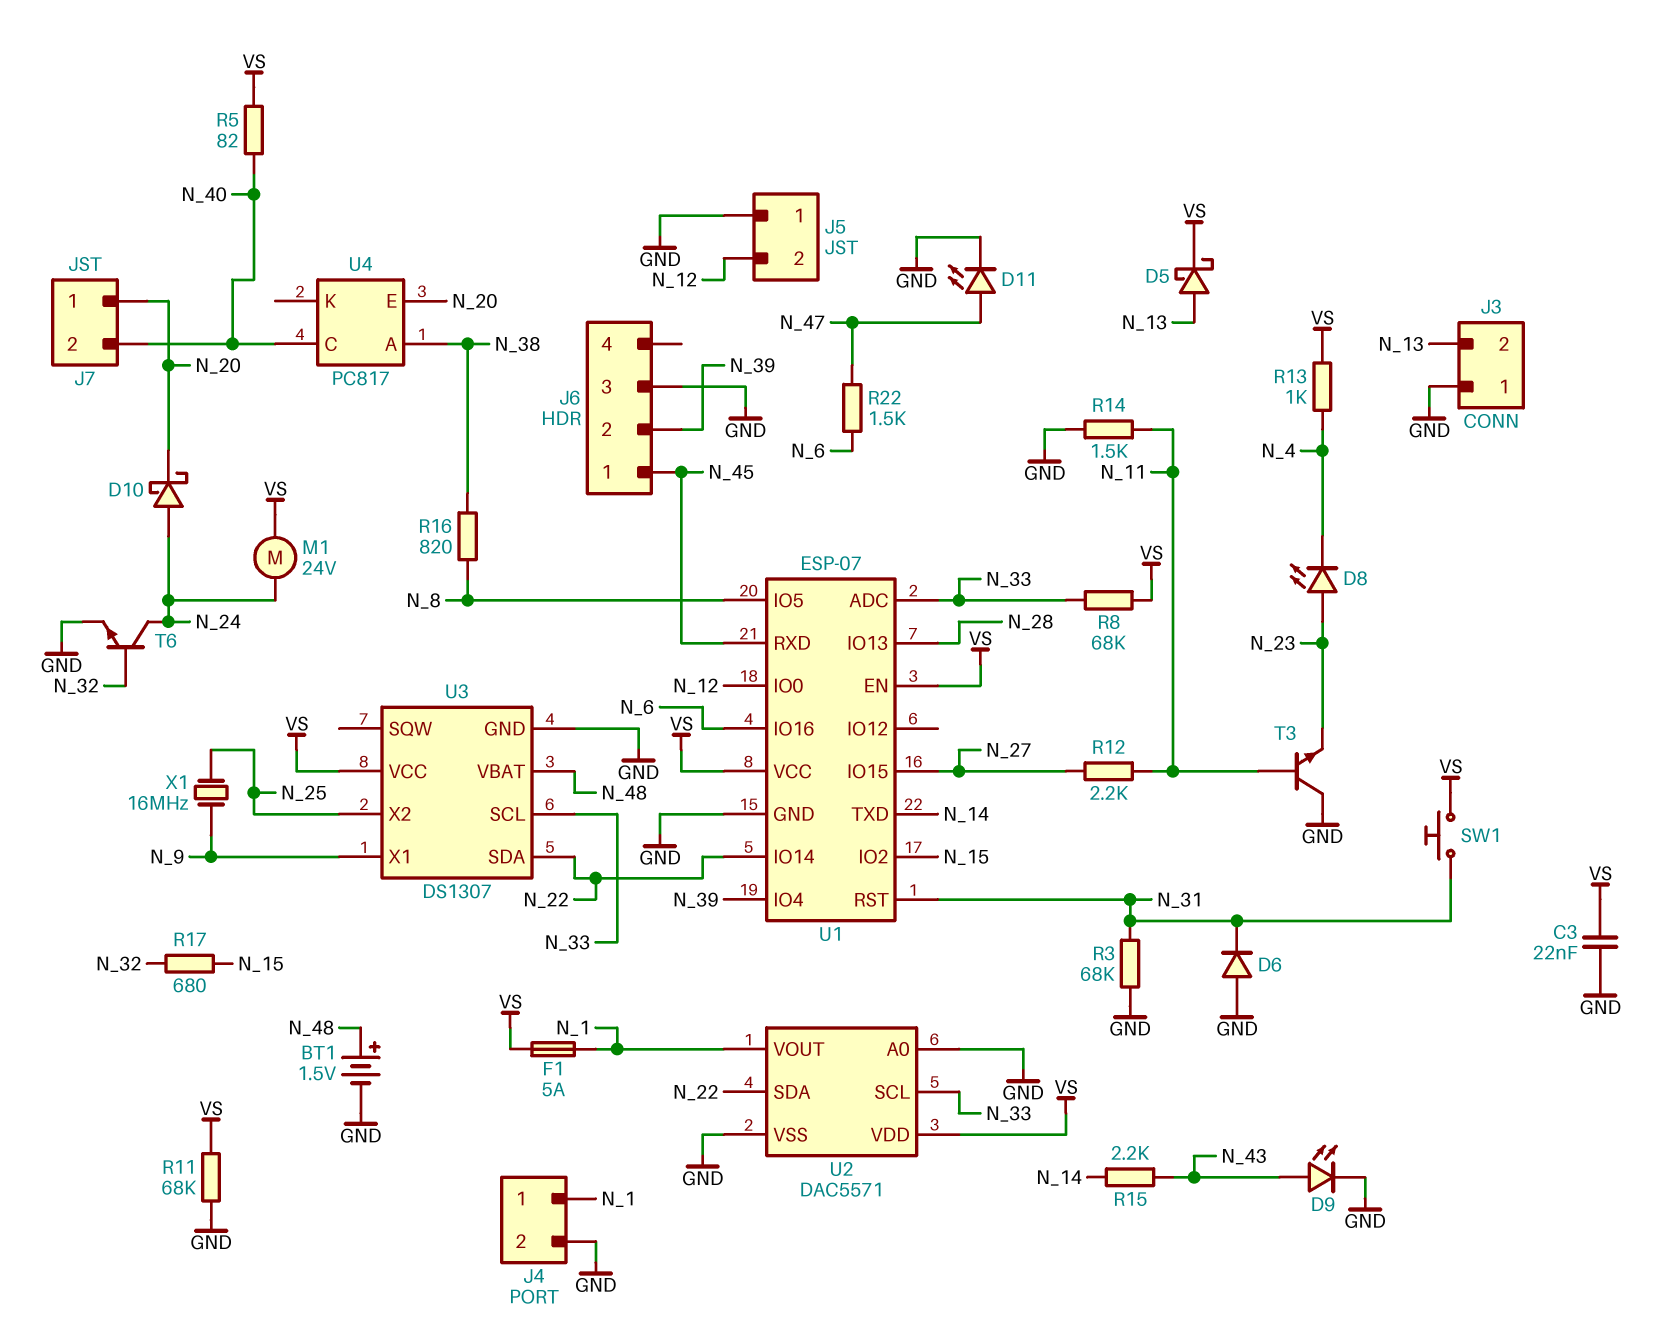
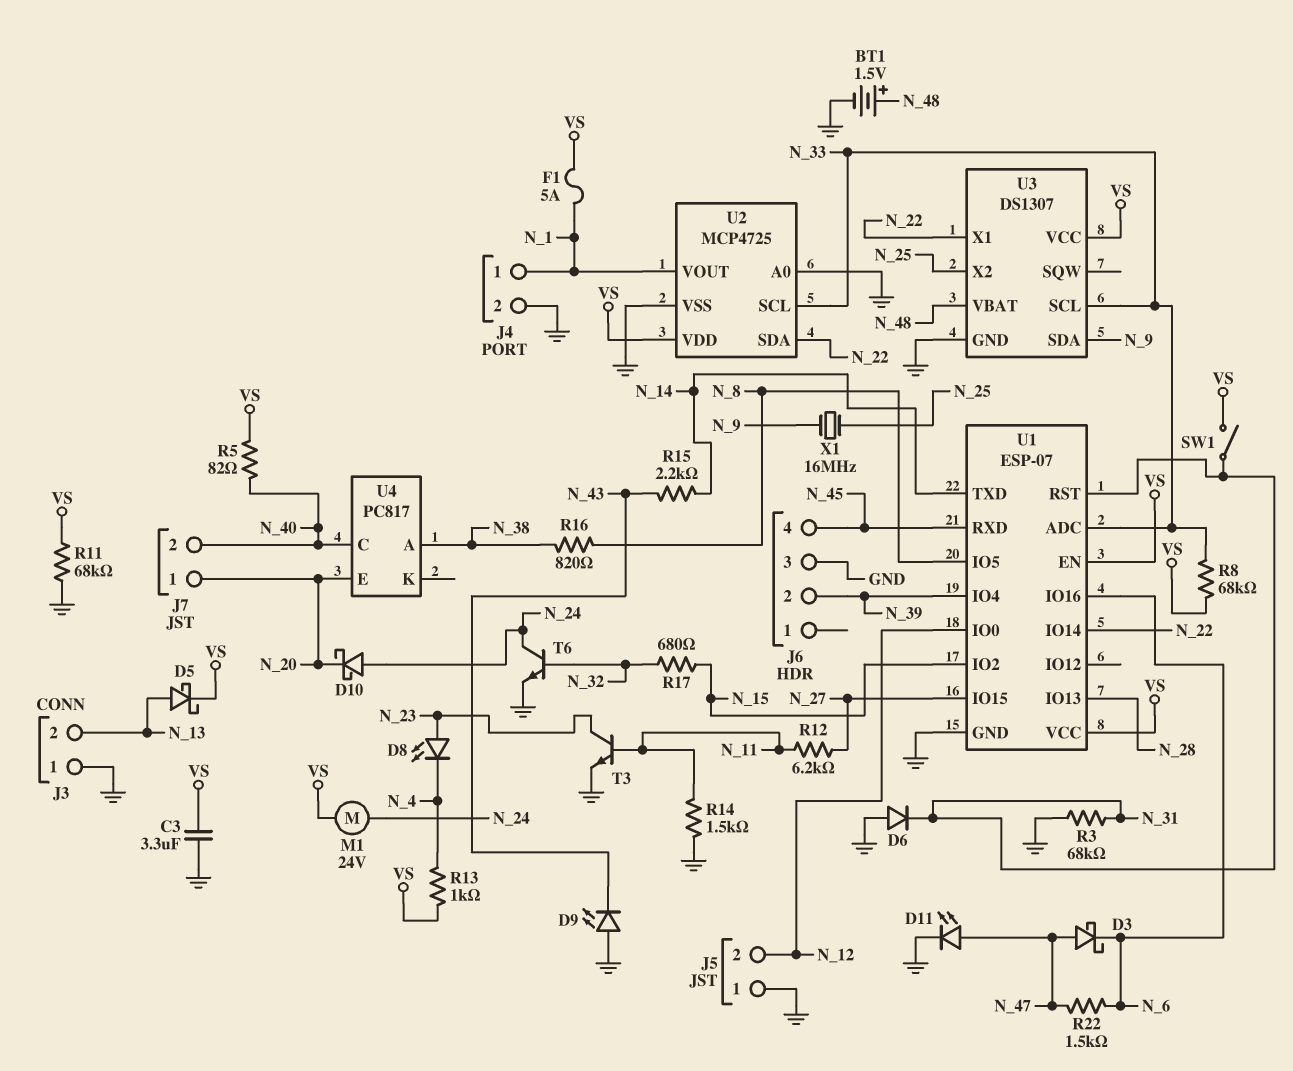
C3: 22nF (GND, VS) -> 3.3uF (GND, VS)
D3: none -> schottky (A N_47, K N_6)
D9: LED (A N_43, K GND) -> LED (A GND, K N_43)
J6 pin 1: N_45 -> none
J6 pin 4: none -> N_45
R12: 2.2k (N_11, N_27) -> 6.2k (N_11, N_27)
SW1: button (N_31, VS) -> switch (N_31, VS)
T3: NPN (B N_11, C GND, E N_23) -> NPN (B N_11, C N_23, E GND)
U2: DAC5571 -> MCP4725
U3 pin SDA: N_22 -> N_9
U3 pin X1: N_9 -> N_22

